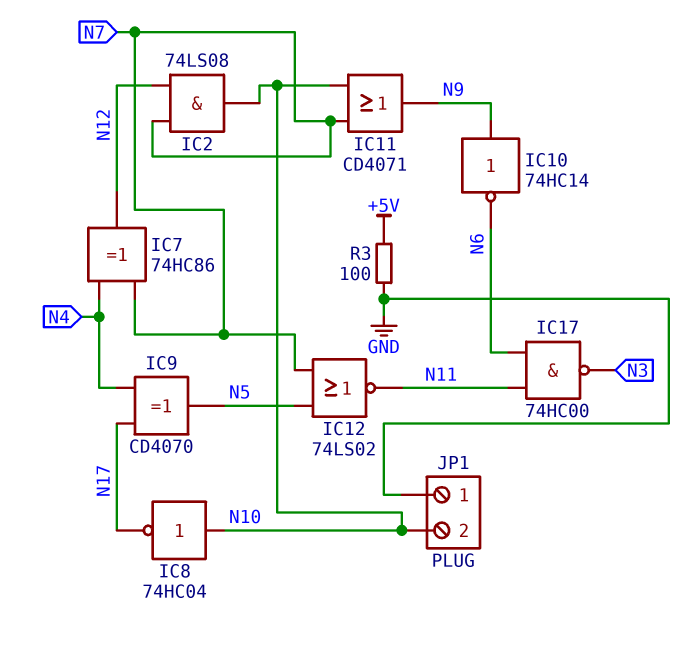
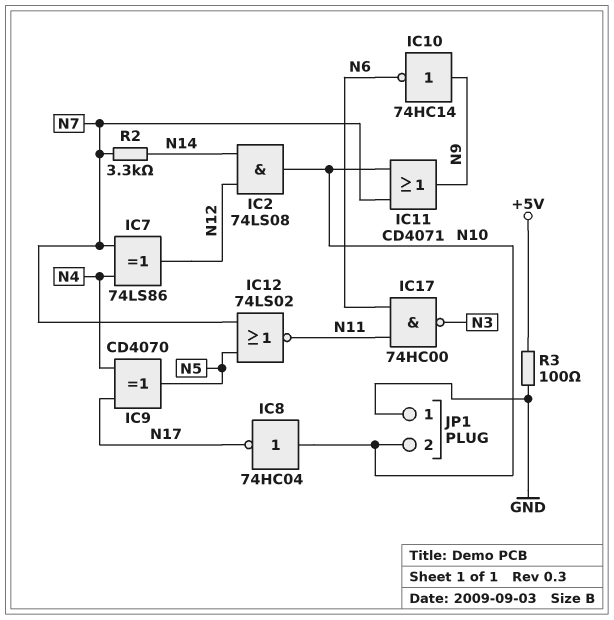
IC2: AND 74LS08 (in N7, in N12, out N10) -> AND 74LS08 (in N12, in N14, out N10)
IC7: XOR 74HC86 (in N4, in N7, out N12) -> XOR 74LS86 (in N4, in N7, out N12)
R2: none -> 3.3k (N7, N14)

